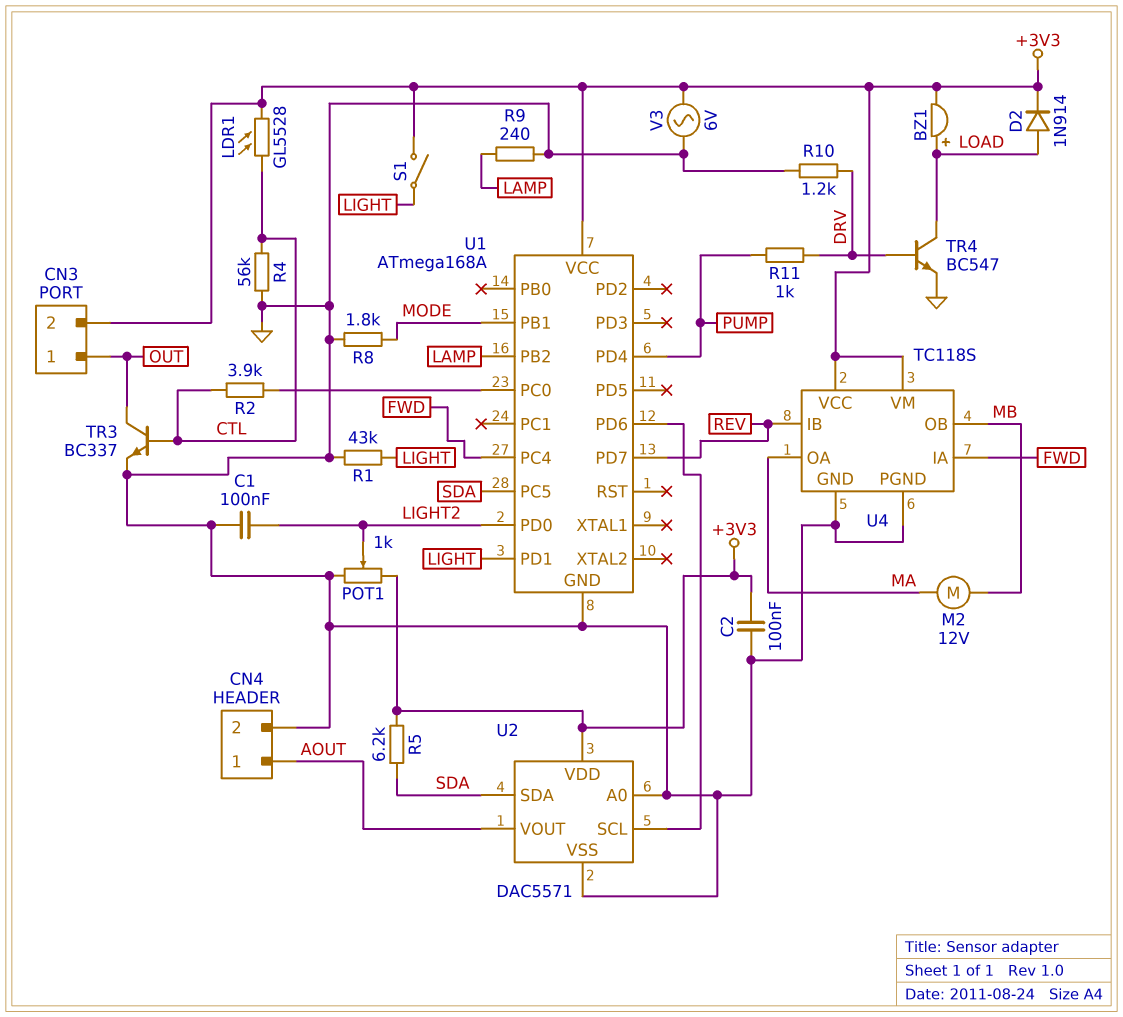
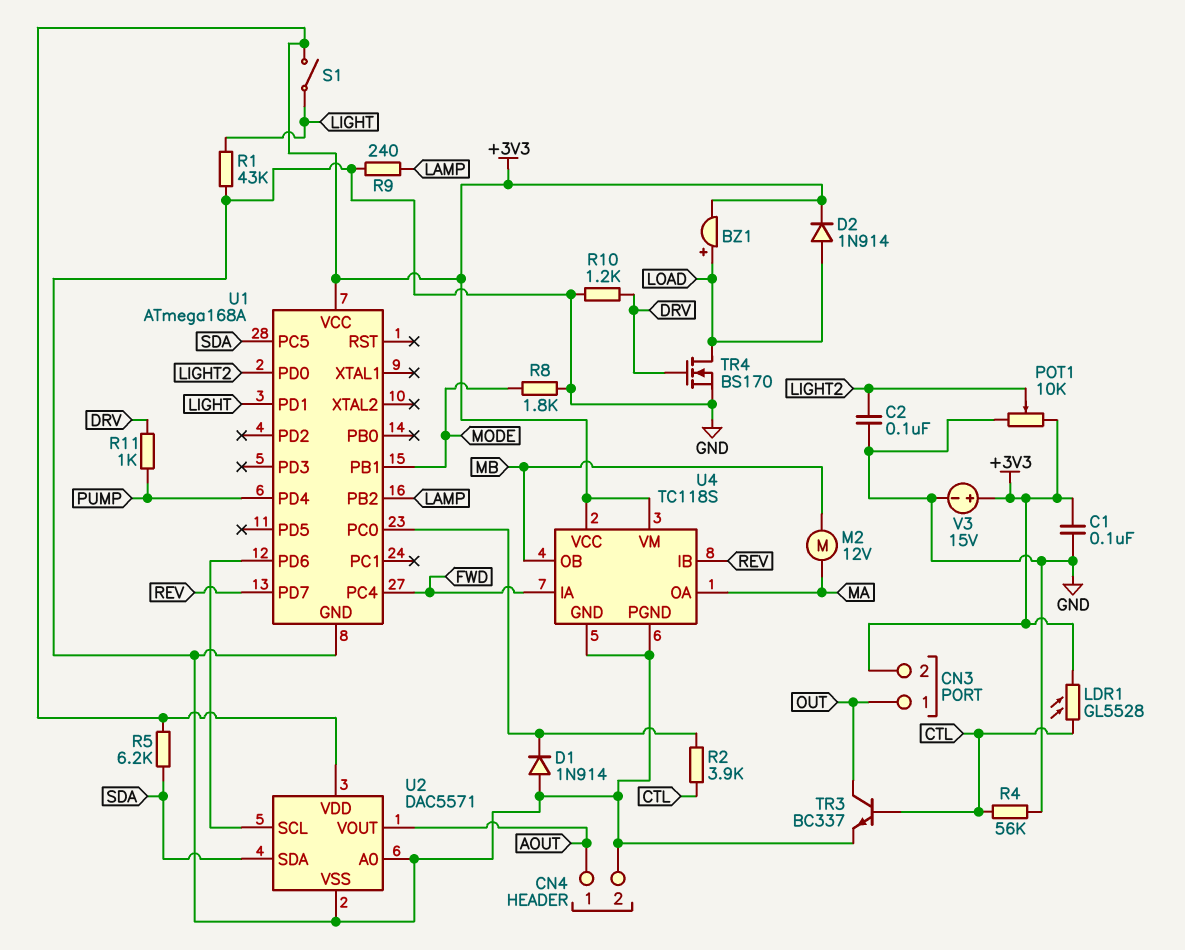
C1: 100nF (GND, LIGHT2) -> 100nF (+3V3, GND)
C2: 100nF (+3V3, GND) -> 100nF (GND, LIGHT2)
D1: none -> diode 1N914 (A GND, K U1/PC0)
POT1: 1k (+3V3, GND, wiper LIGHT2) -> 10k (+3V3, GND, wiper LIGHT2)
TR4: NPN BC547 (B DRV, C LOAD, E GND) -> NMOS BS170 (G DRV, D LOAD, S GND)
V3: AC 6V (+3V3, GND) -> 15V (plus +3V3, minus GND)

